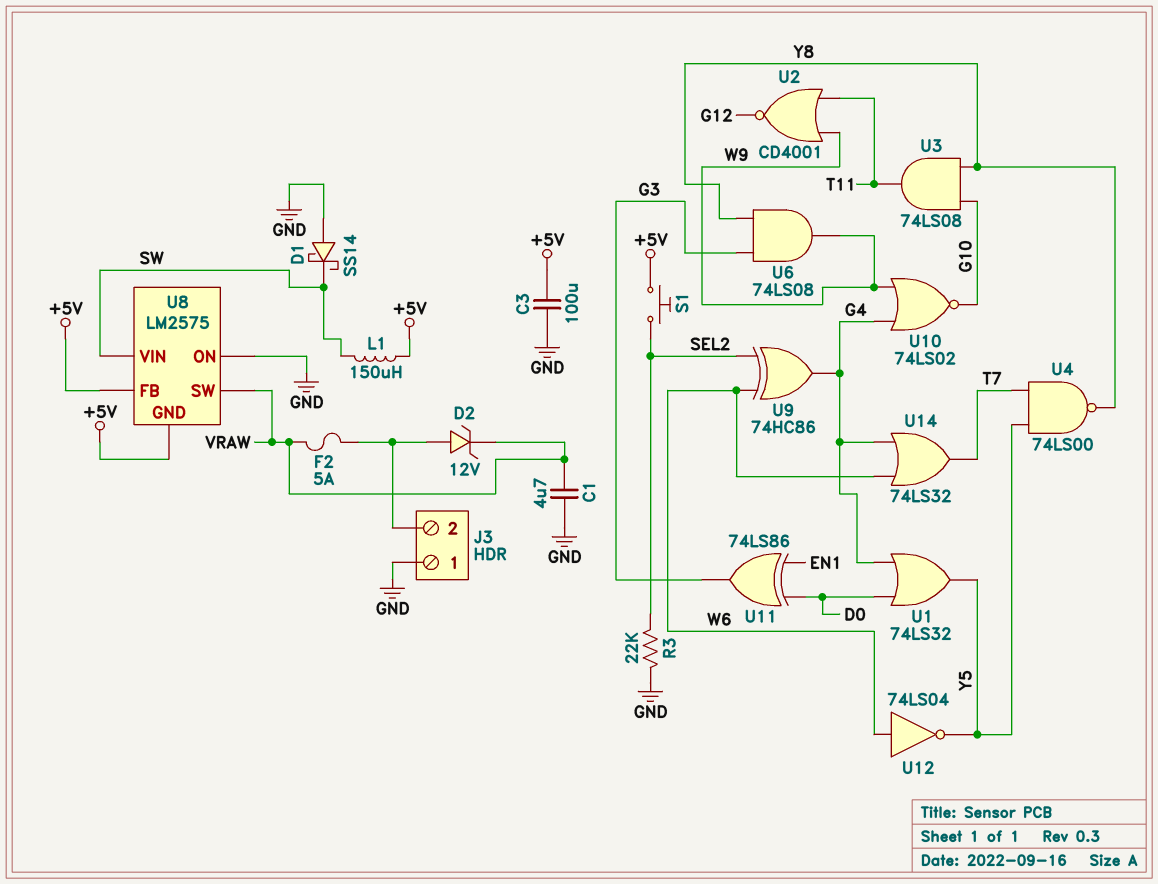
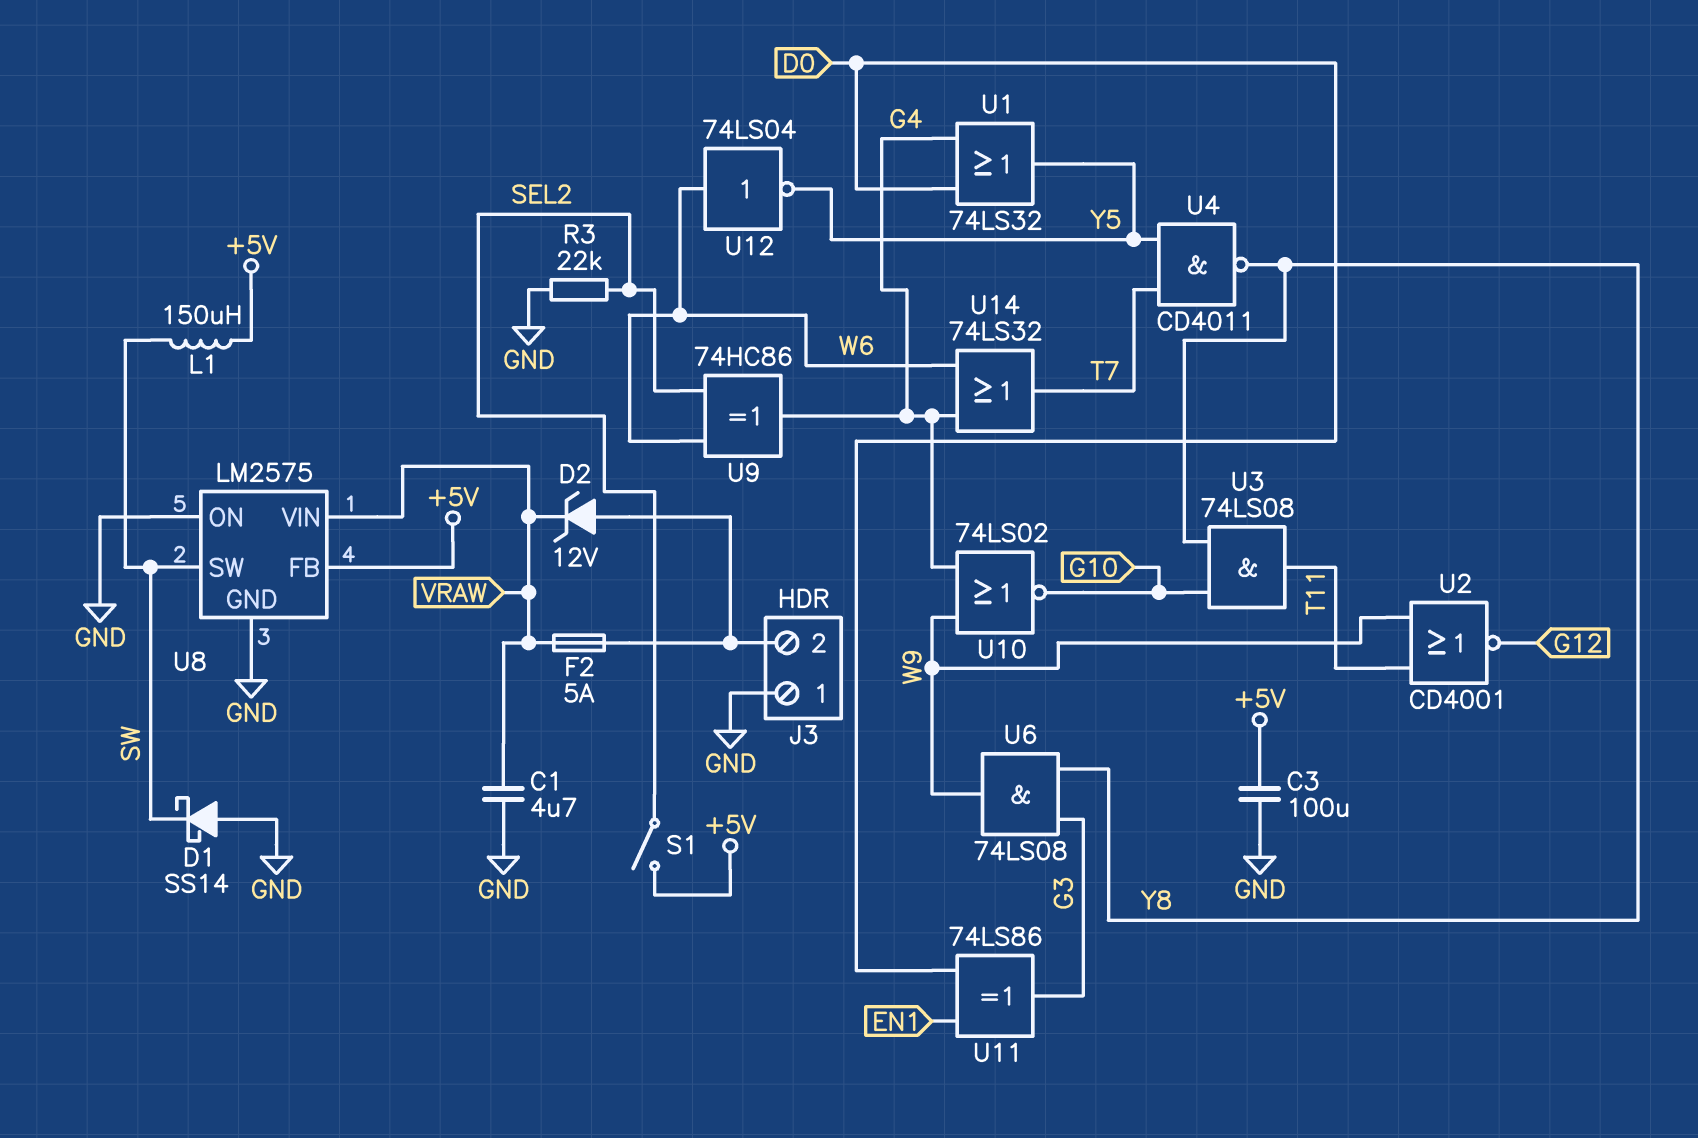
S1: button (+5V, SEL2) -> switch (+5V, SEL2)
U4: NAND 74LS00 (in T7, in Y5, out Y8) -> NAND CD4011 (in T7, in Y5, out Y8)
U8 pin GND: +5V -> GND
U8 pin SW: VRAW -> SW
U8 pin VIN: SW -> VRAW

